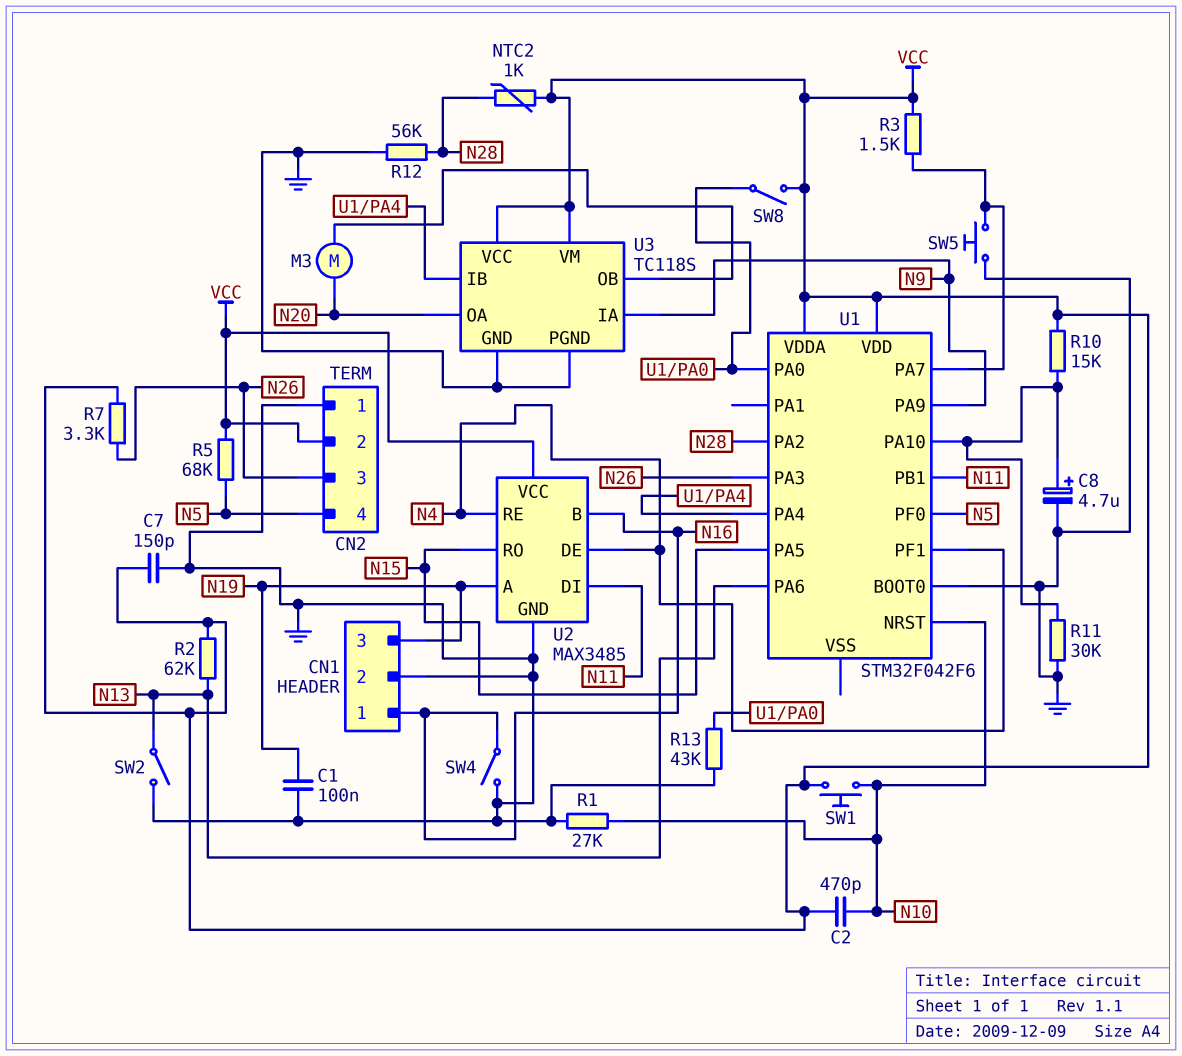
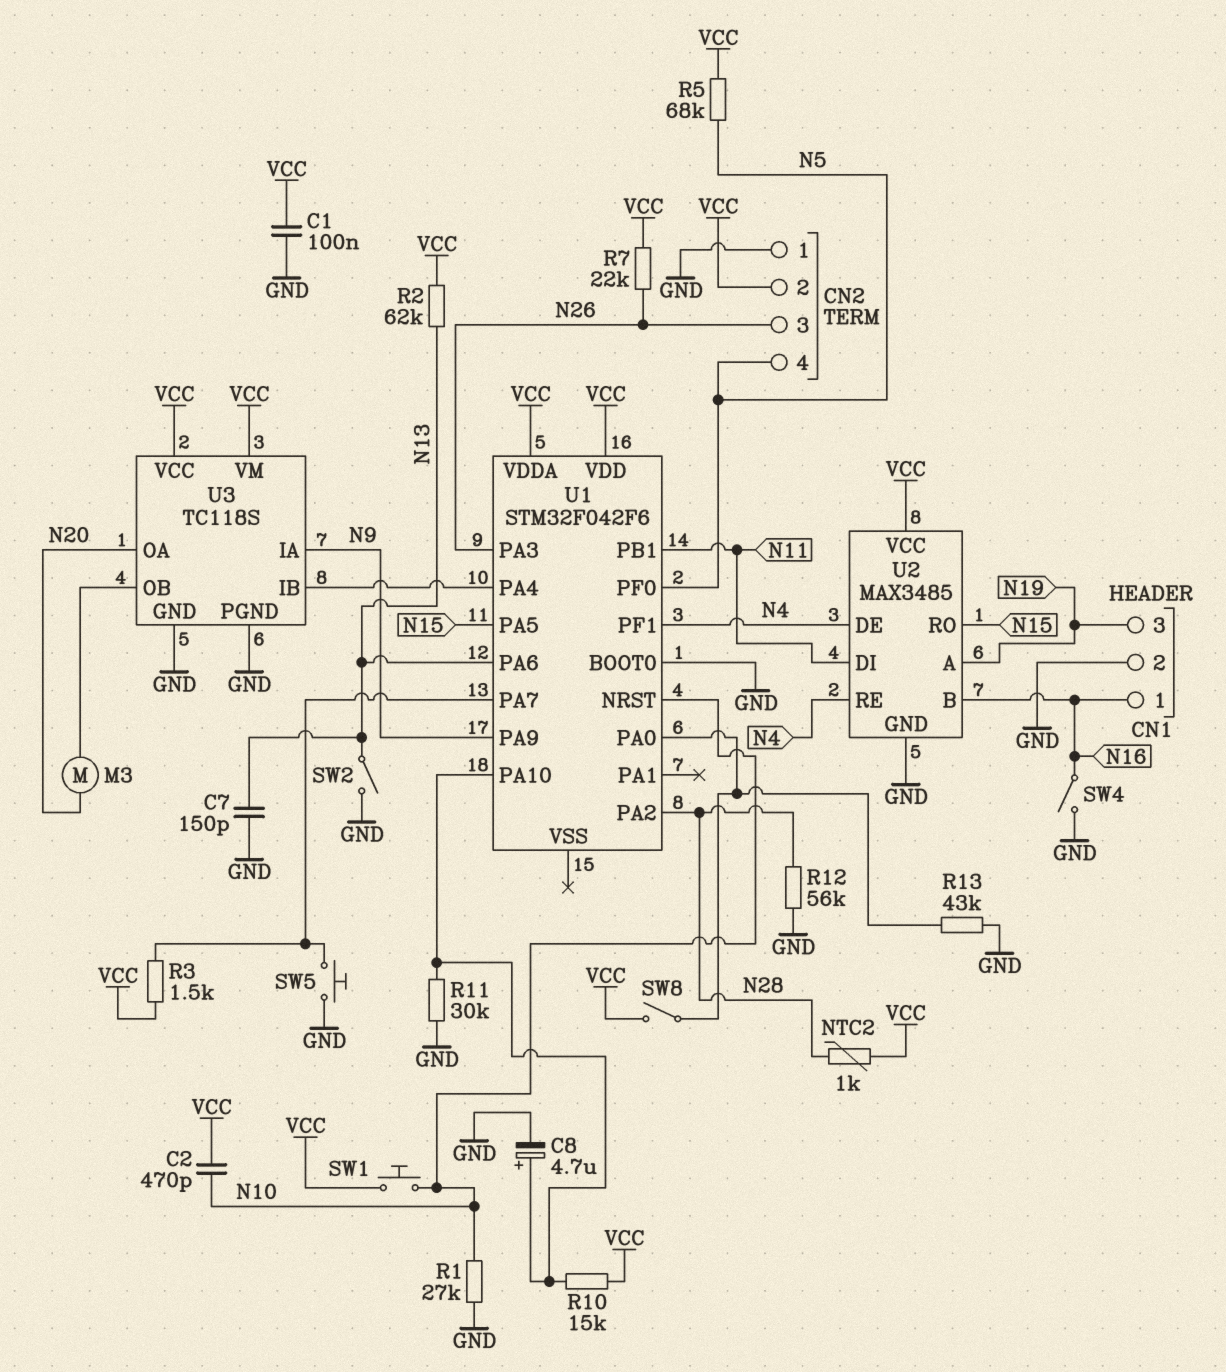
C1: 100nF (GND, N19) -> 100nF (GND, VCC)
C7: 150pF (GND, VCC) -> 150pF (GND, N13)
R7: 3.3k (N26, VCC) -> 22k (N26, VCC)

